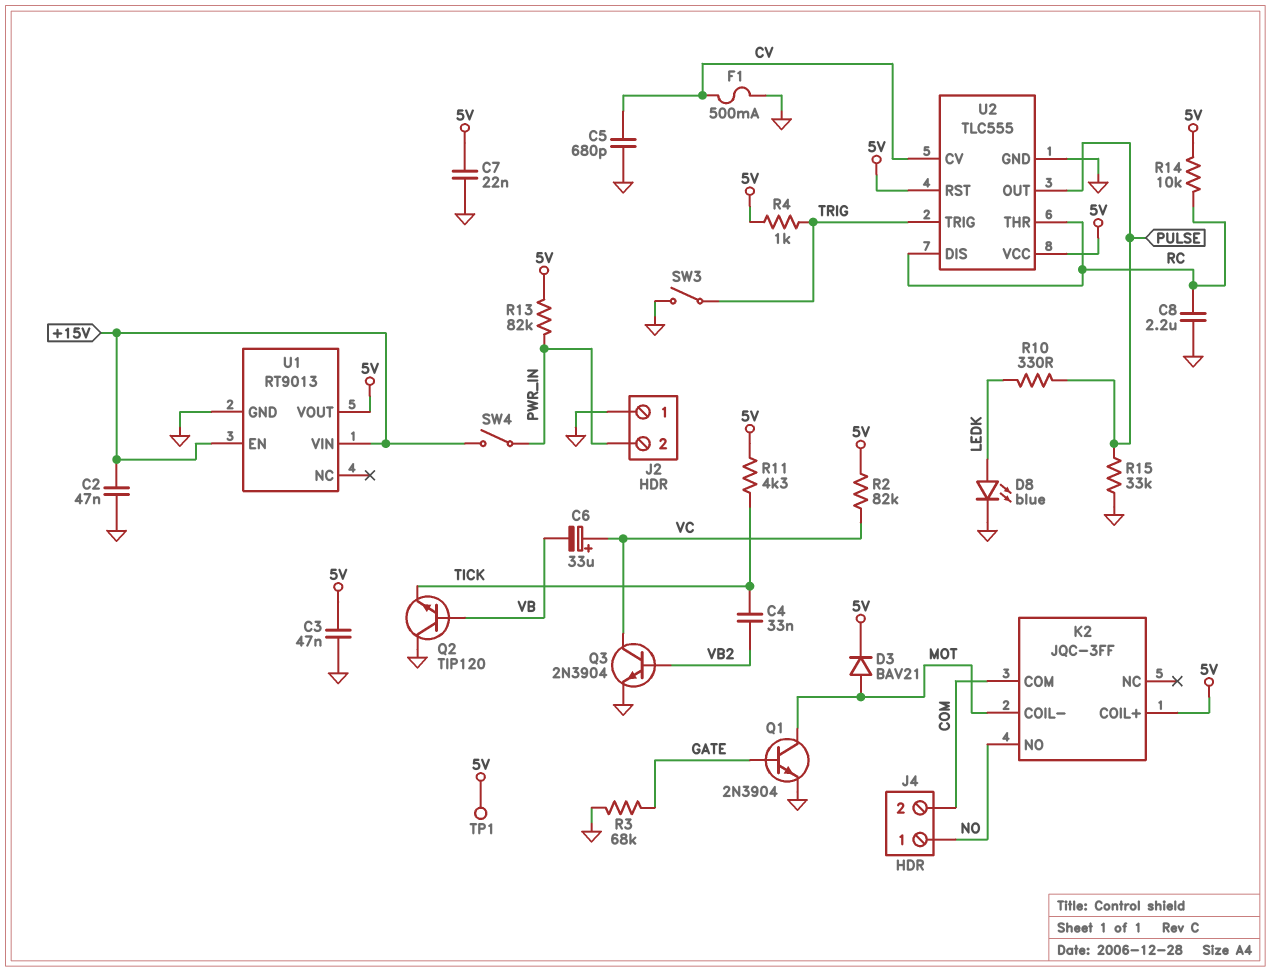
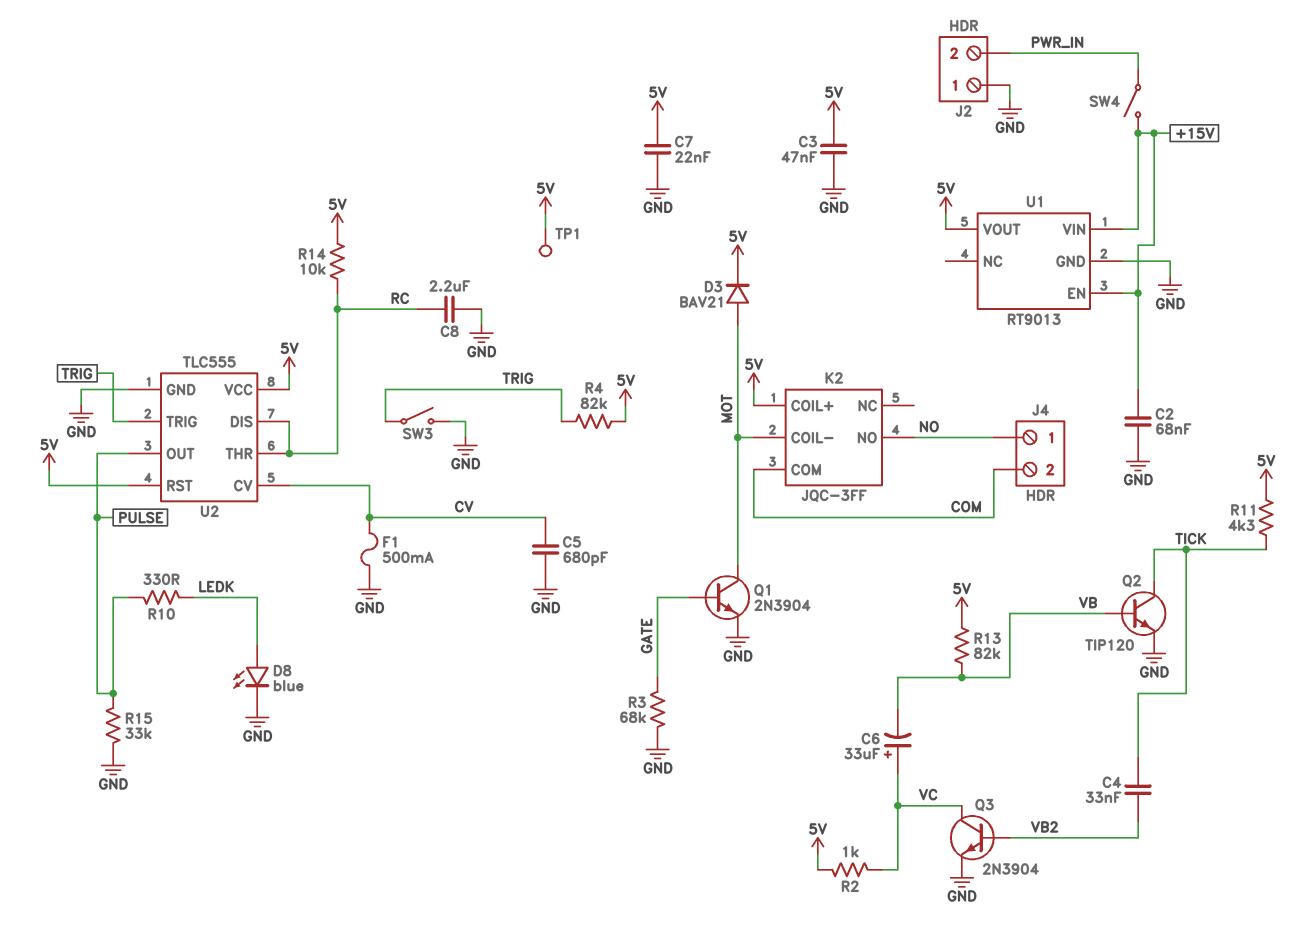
C2: 47nF (+15V, GND) -> 68nF (+15V, GND)
Q2: NPN TIP120 (B VB, C GND, E TICK) -> NPN TIP120 (B VB, C TICK, E GND)
R2: 82k (5V, VC) -> 1k (5V, VC)
R4: 1k (5V, TRIG) -> 82k (5V, TRIG)
R13: 82k (5V, PWR_IN) -> 82k (5V, VB)

